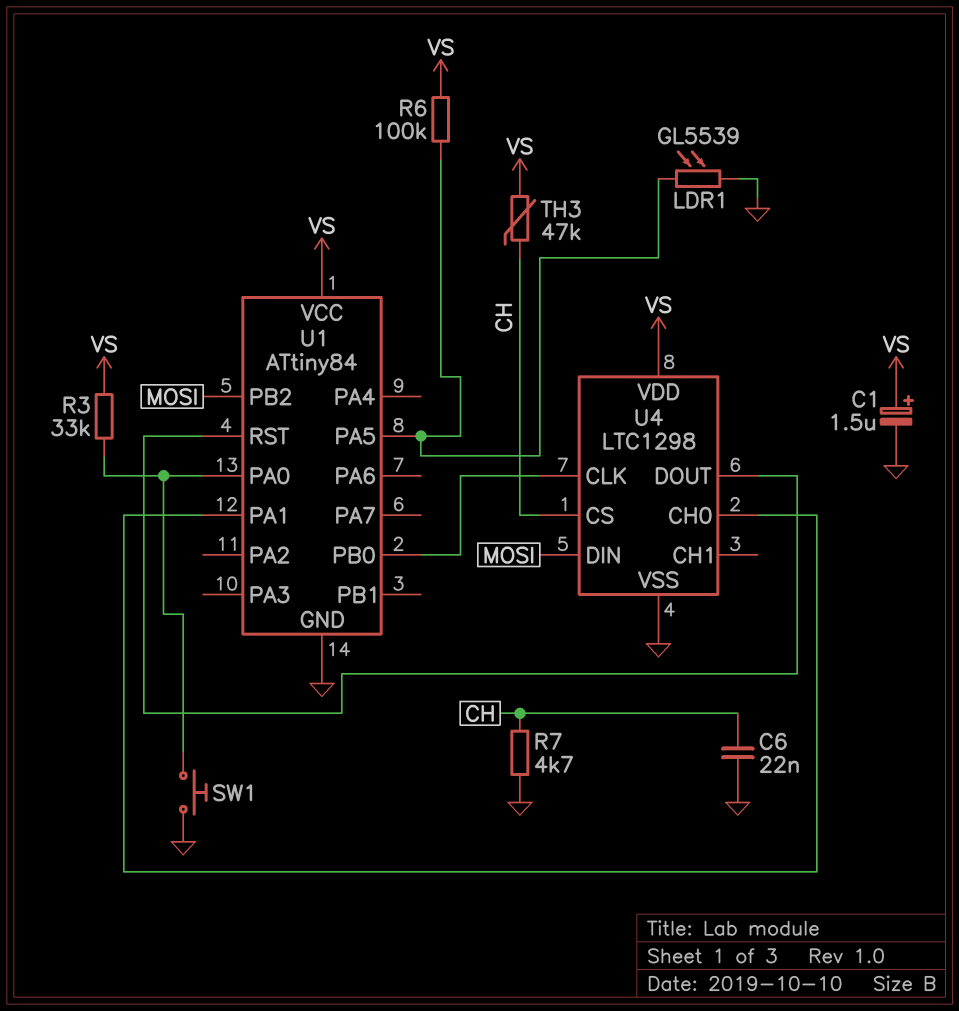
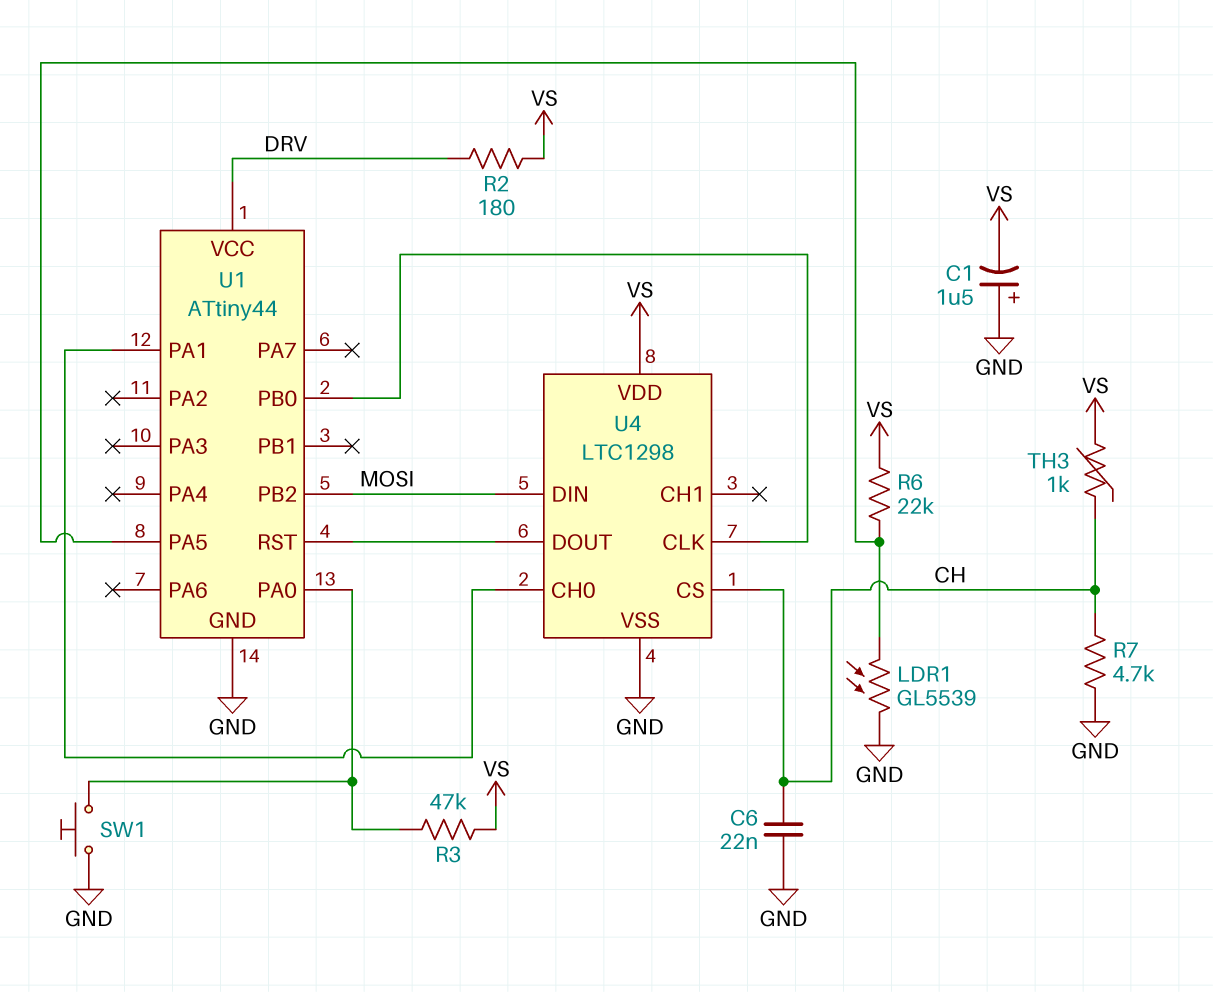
C1: 1.5uF (plus VS, minus GND) -> 1.5uF (plus GND, minus VS)
R2: none -> 180 (DRV, VS)
R3: 33k (U1/PA0, VS) -> 47k (U1/PA0, VS)
R6: 100k (U1/PA5, VS) -> 22k (U1/PA5, VS)
TH3: 47k (CH, VS) -> 1k (CH, VS)
U1: ATtiny84 -> ATtiny44
U1 pin VCC: VS -> DRV

